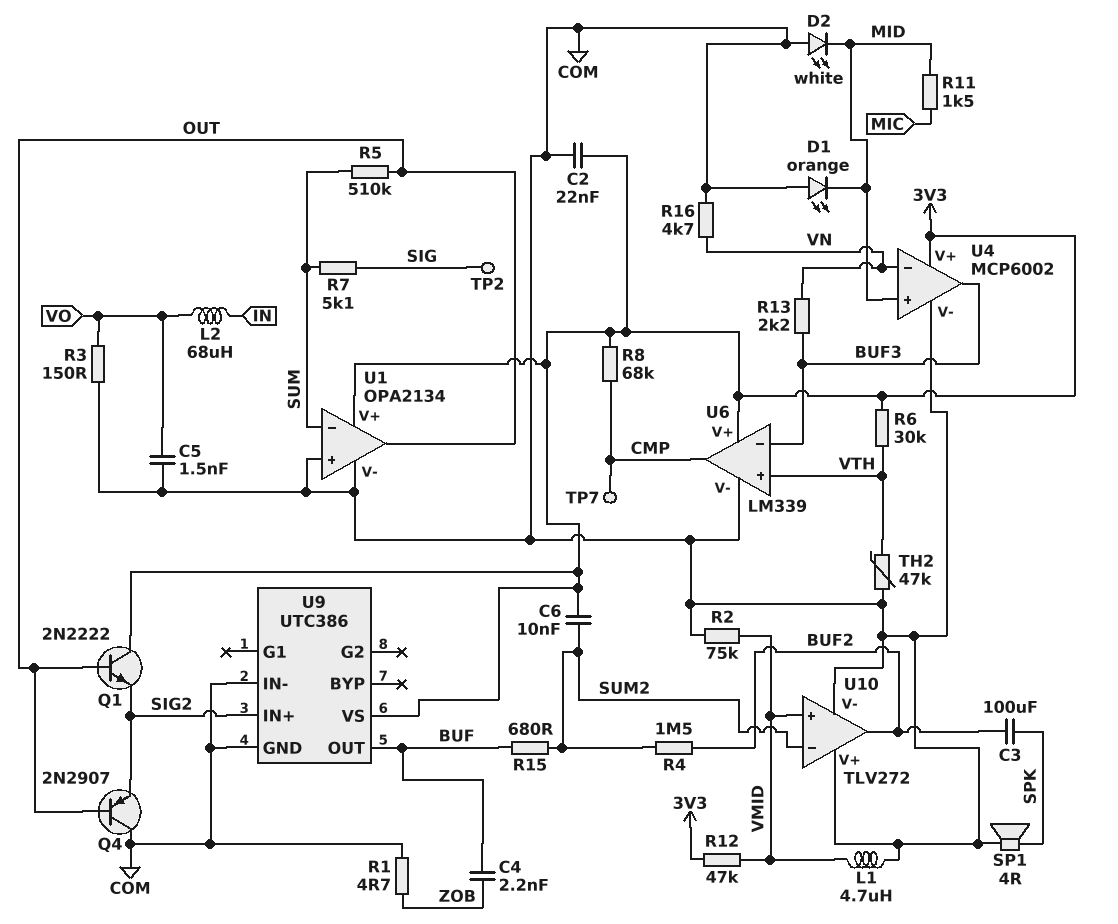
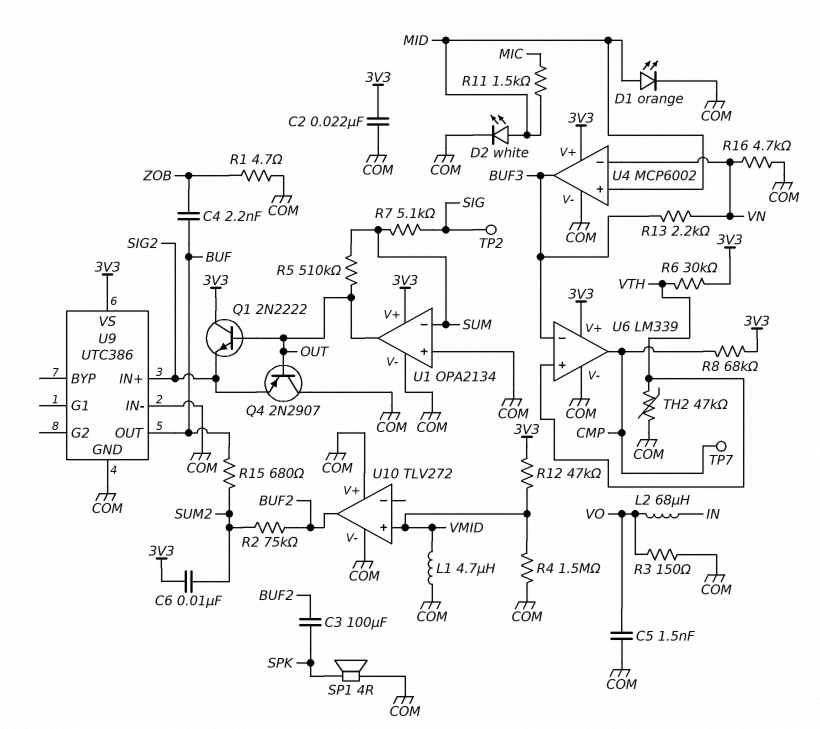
D1: LED orange (A COM, K MID) -> LED orange (A MID, K COM)
D2: LED white (A COM, K MID) -> LED white (A MID, K COM)
R2: 75k (COM, VMID) -> 75k (BUF2, SUM2)
R4: 1.5M (BUF2, SUM2) -> 1.5M (COM, VMID)
U10 pin in-: SUM2 -> none

